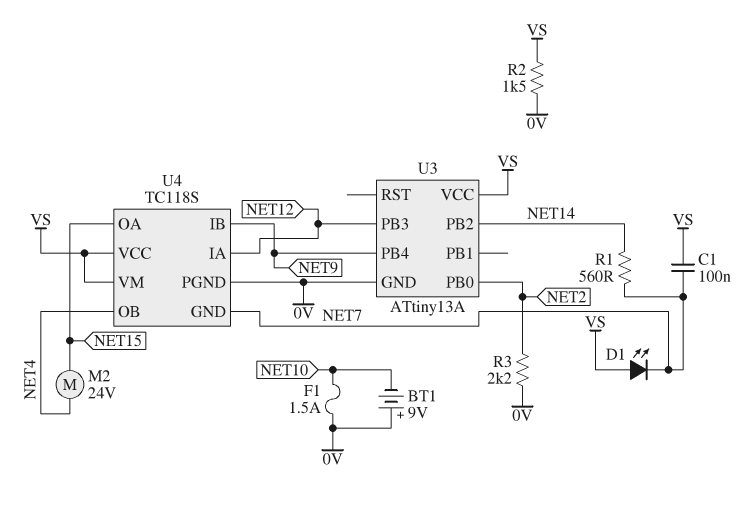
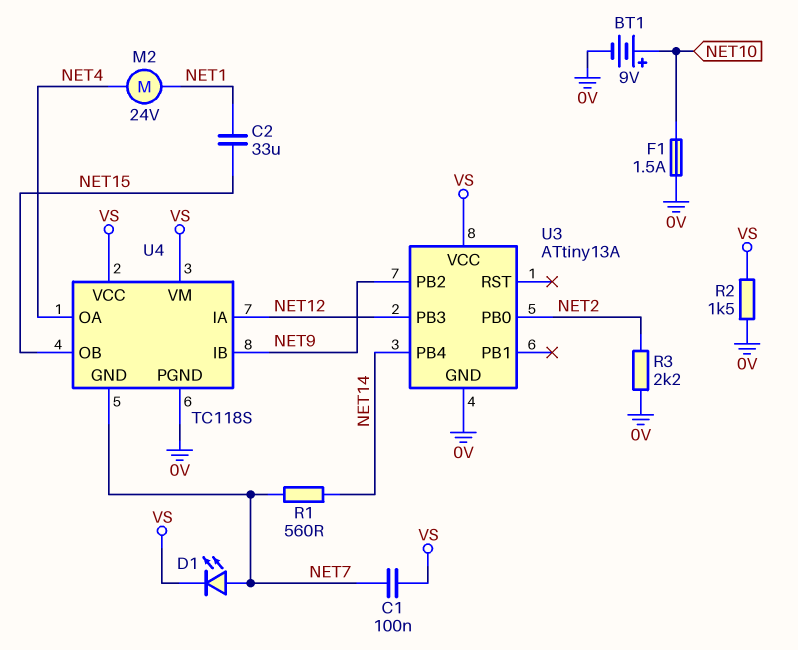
BT1: 9V (plus 0V, minus NET10) -> 9V (plus NET10, minus 0V)
C2: none -> 33uF (NET1, NET15)
D1: LED (A VS, K NET7) -> LED (A NET7, K VS)
M2: motor 24V (NET4, NET15) -> motor 24V (NET1, NET4)
U3 pin PB2: NET14 -> NET9
U3 pin PB4: NET9 -> NET14
U4 pin OA: NET15 -> NET4
U4 pin OB: NET4 -> NET15

